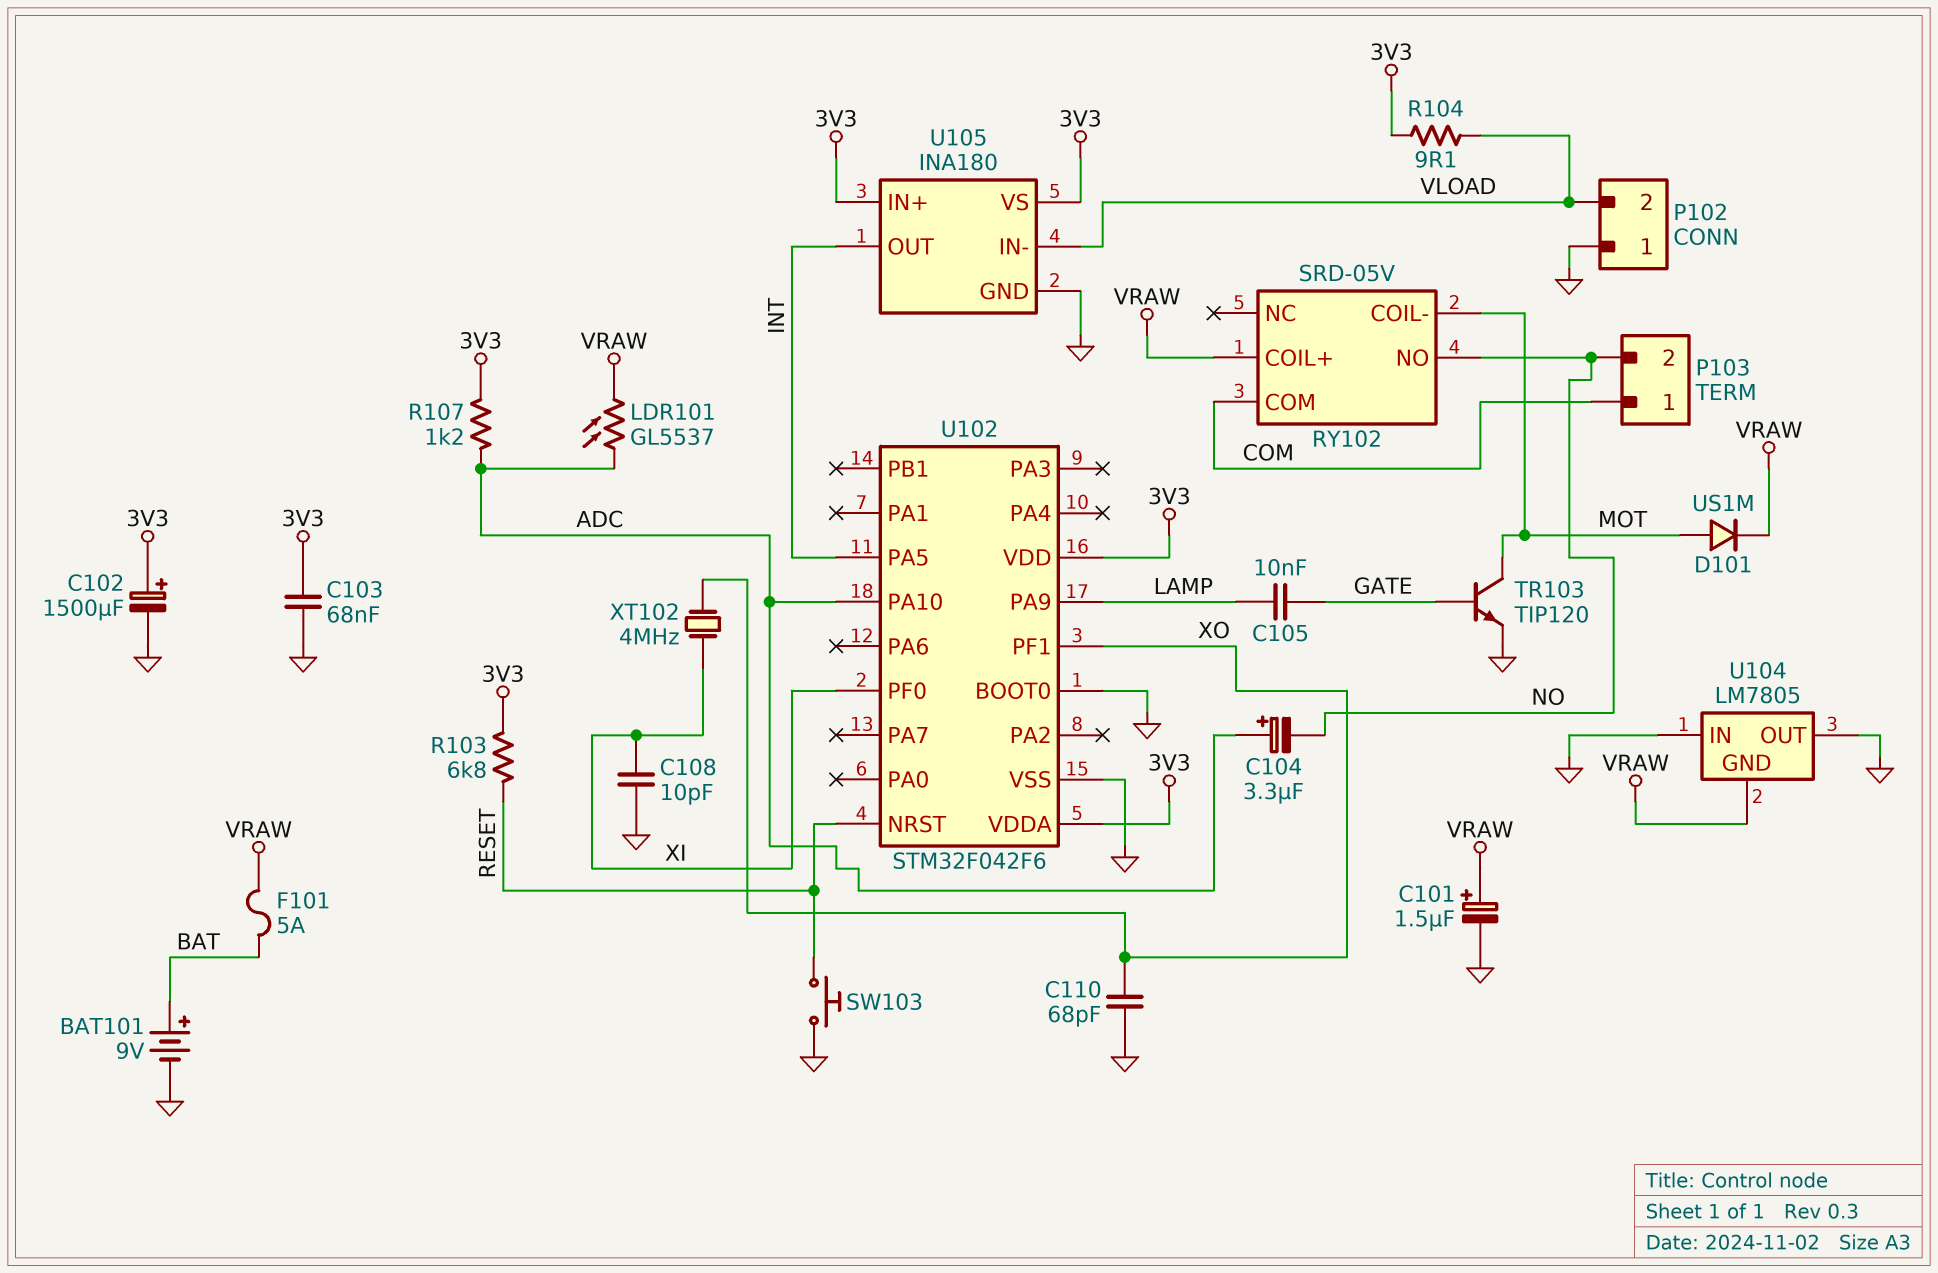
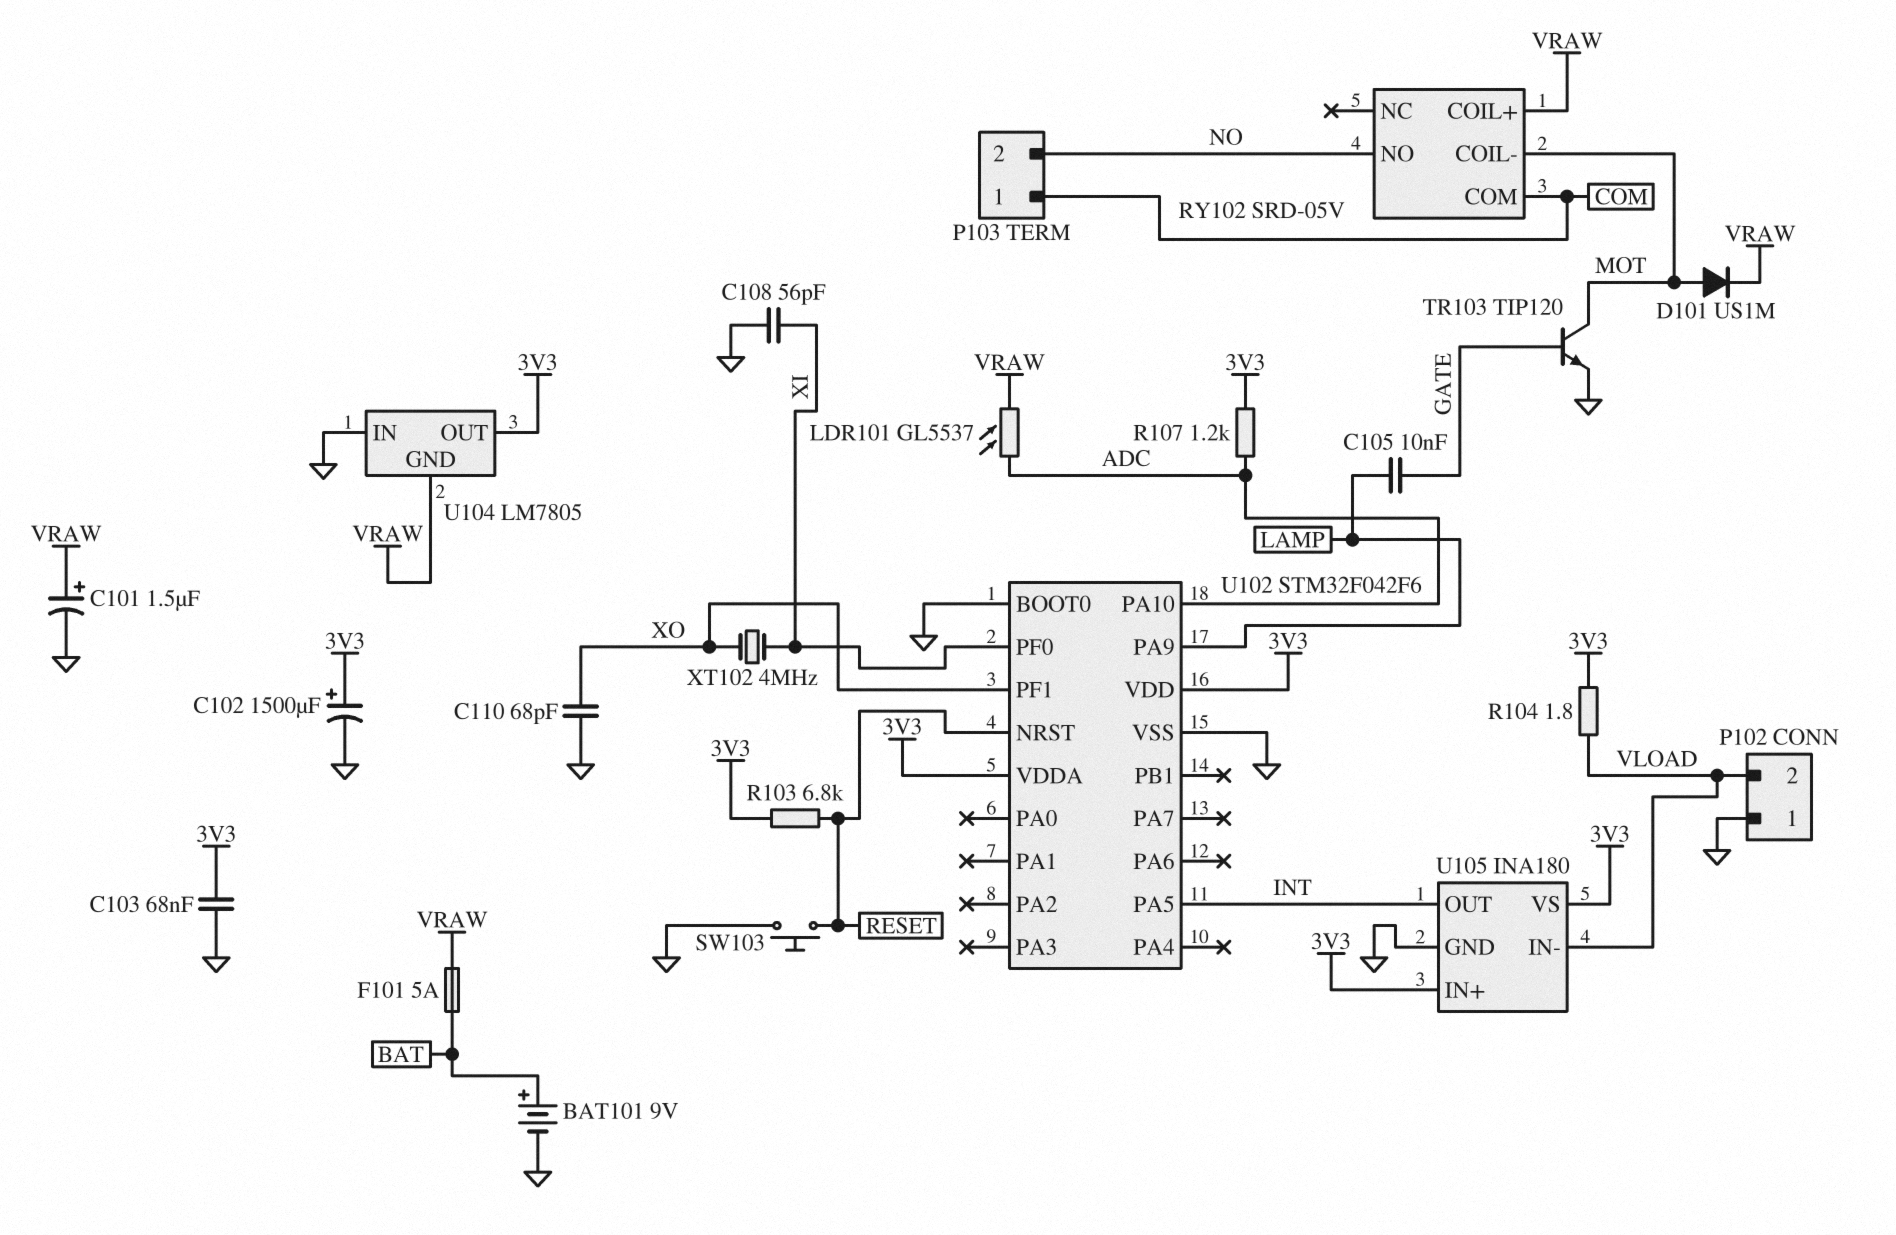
C104: 3.3uF (plus ADC, minus NO) -> none
C108: 10pF (GND, XI) -> 56pF (GND, XI)
R104: 9.1 (3V3, VLOAD) -> 1.8 (3V3, VLOAD)
U104 pin OUT: GND -> 3V3

